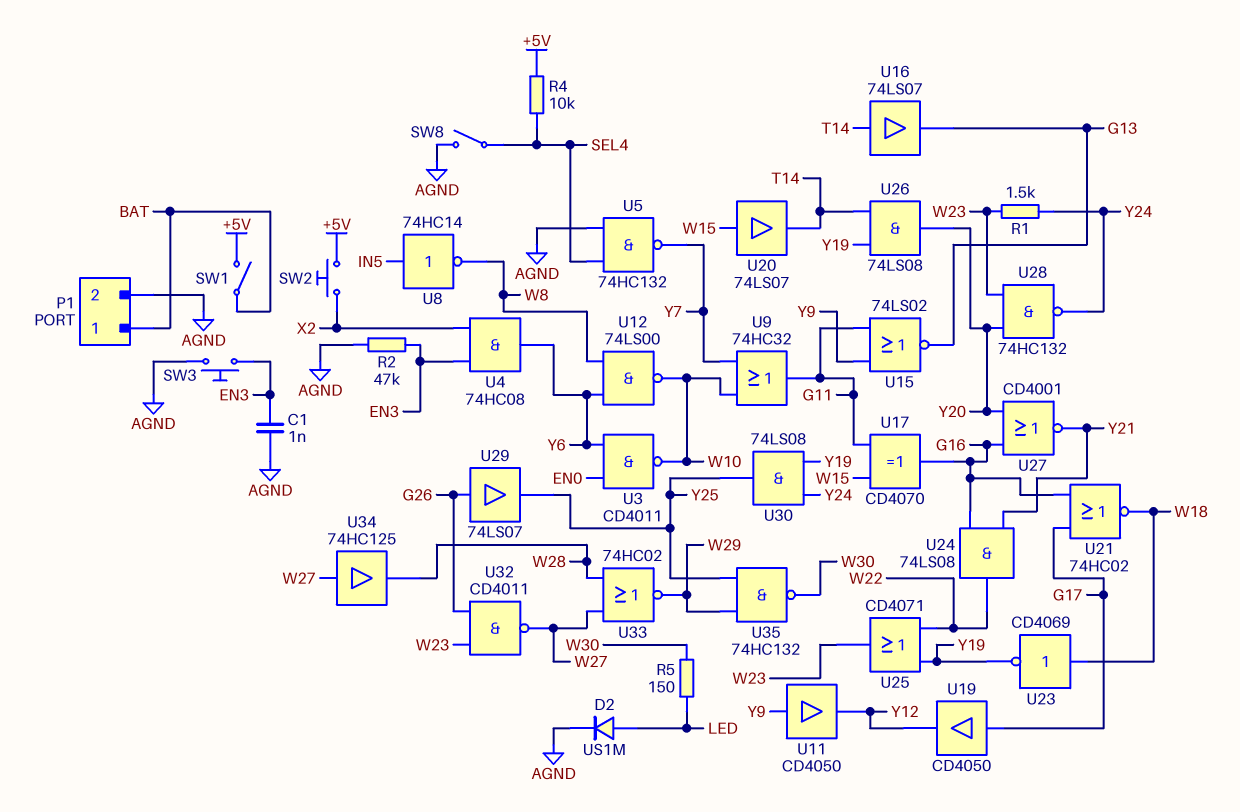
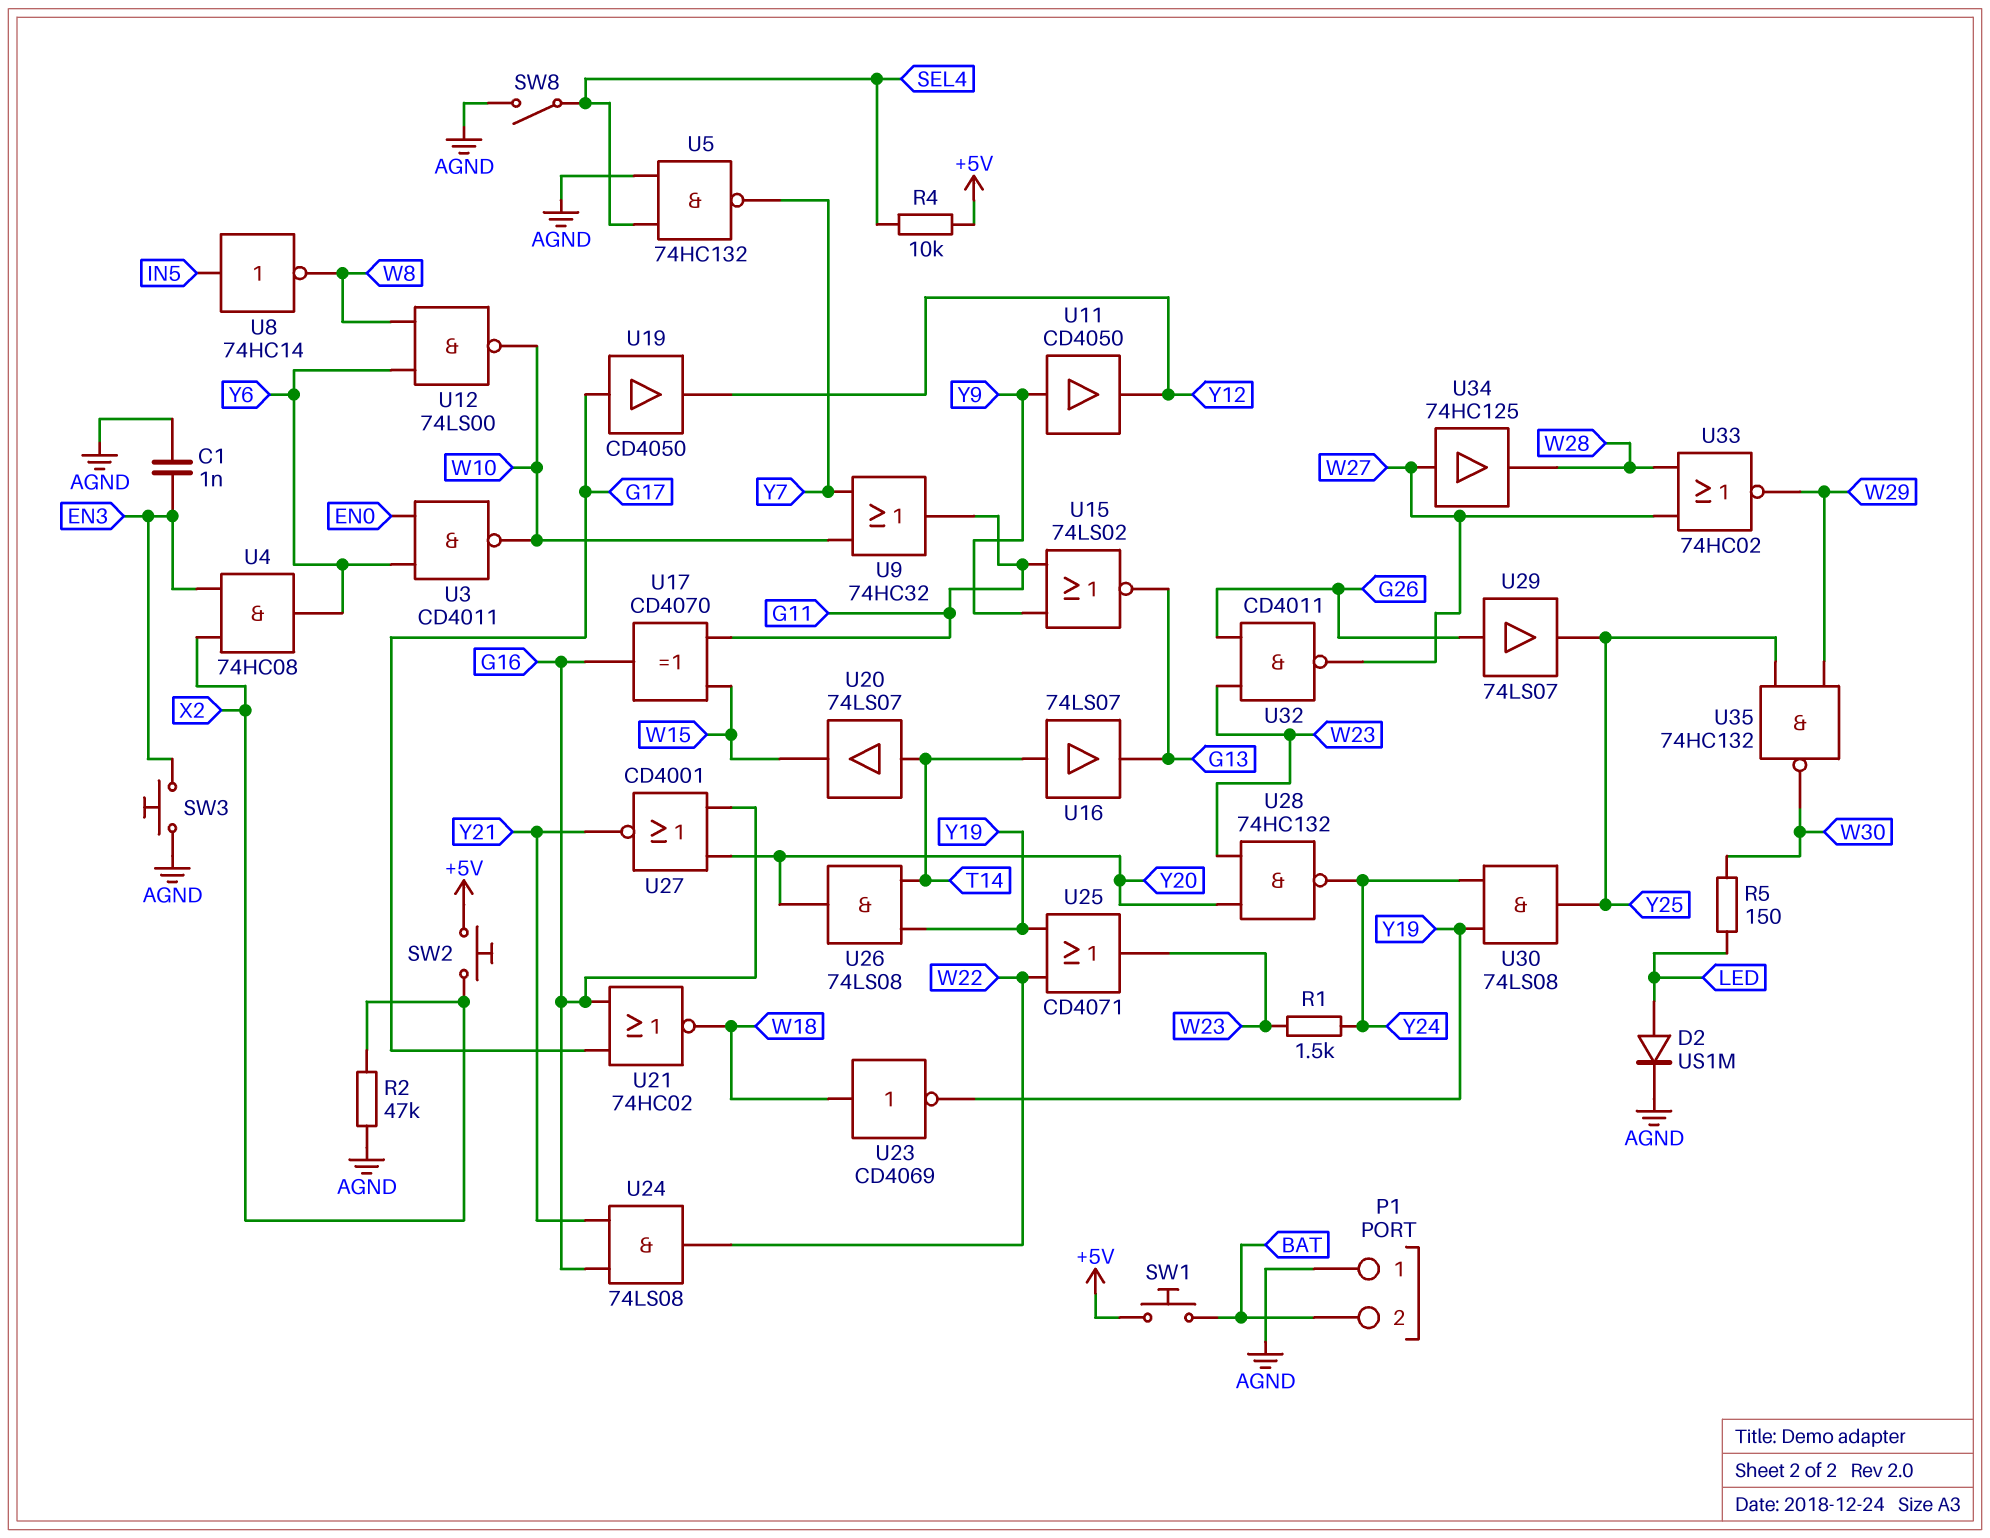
P1 pin 1: BAT -> AGND
P1 pin 2: AGND -> BAT
R2: 47k (AGND, EN3) -> 47k (AGND, X2)
SW1: switch (+5V, BAT) -> button (+5V, BAT)
U20: buffer 74LS07 (in W15, out T14) -> buffer 74LS07 (in T14, out W15)

